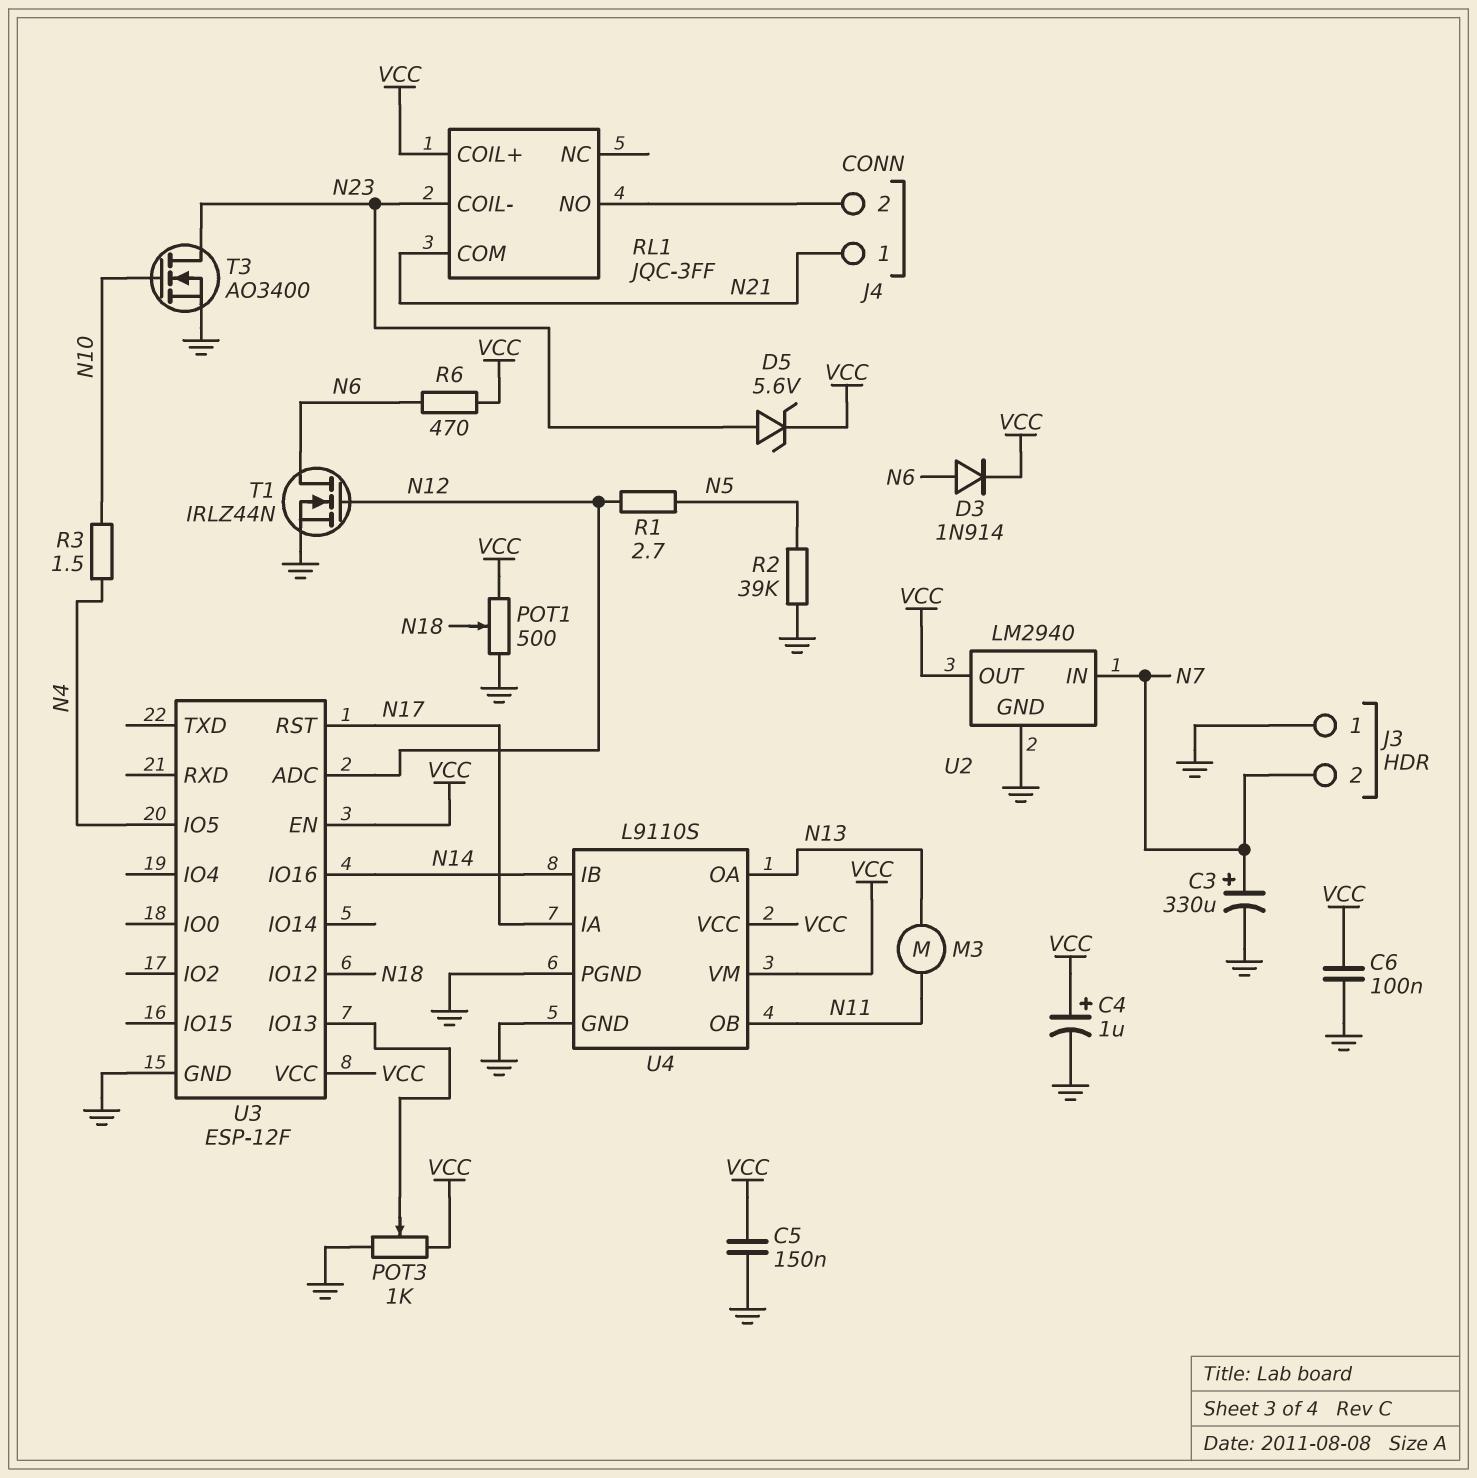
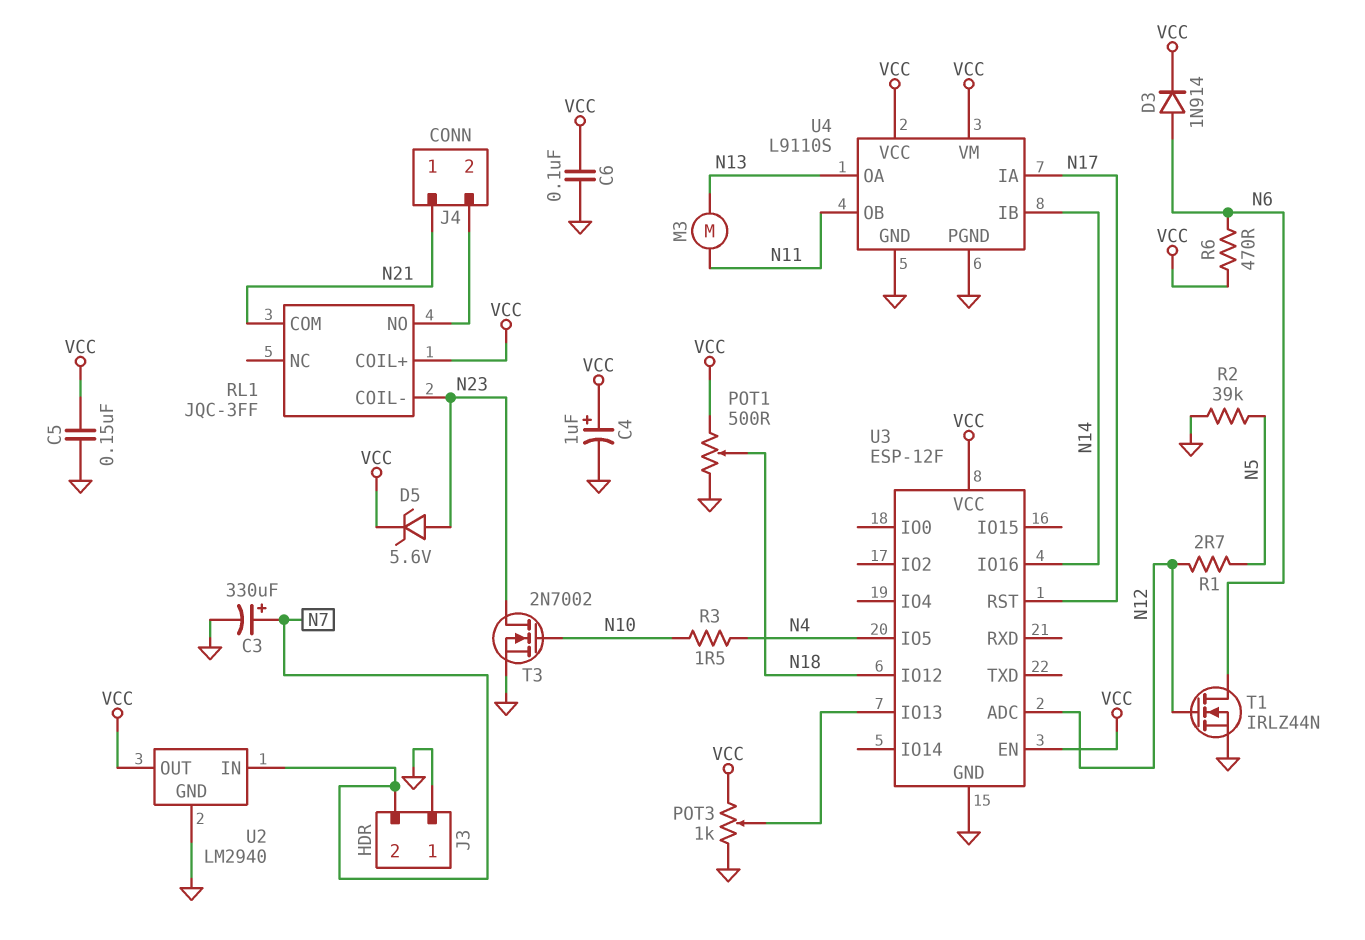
T3: NMOS AO3400 (G N10, D N23, S GND) -> NMOS 2N7002 (G N10, D N23, S GND)

